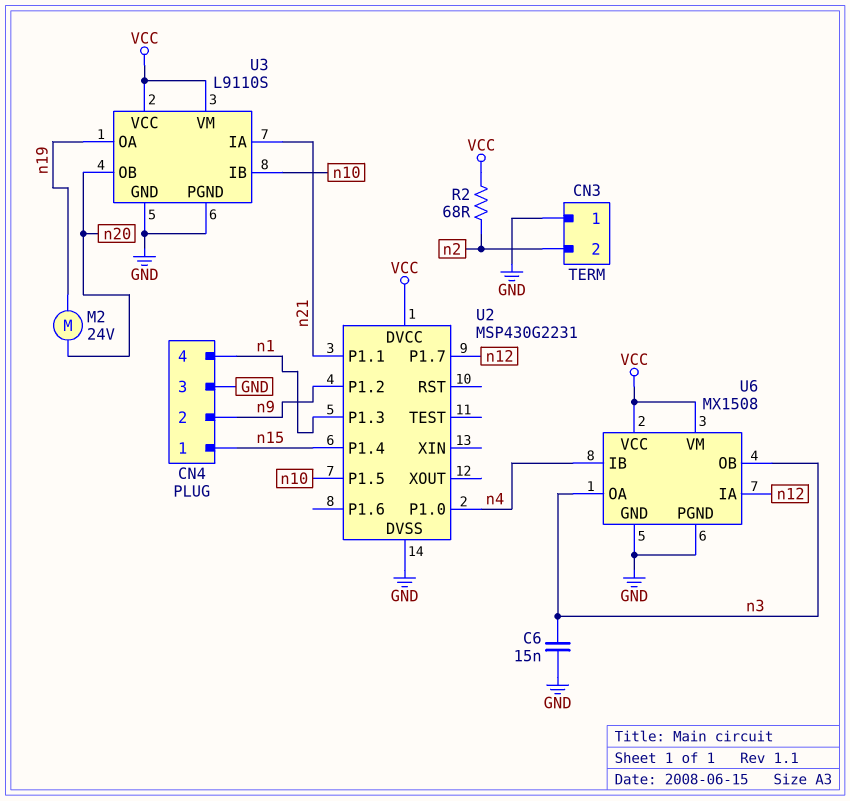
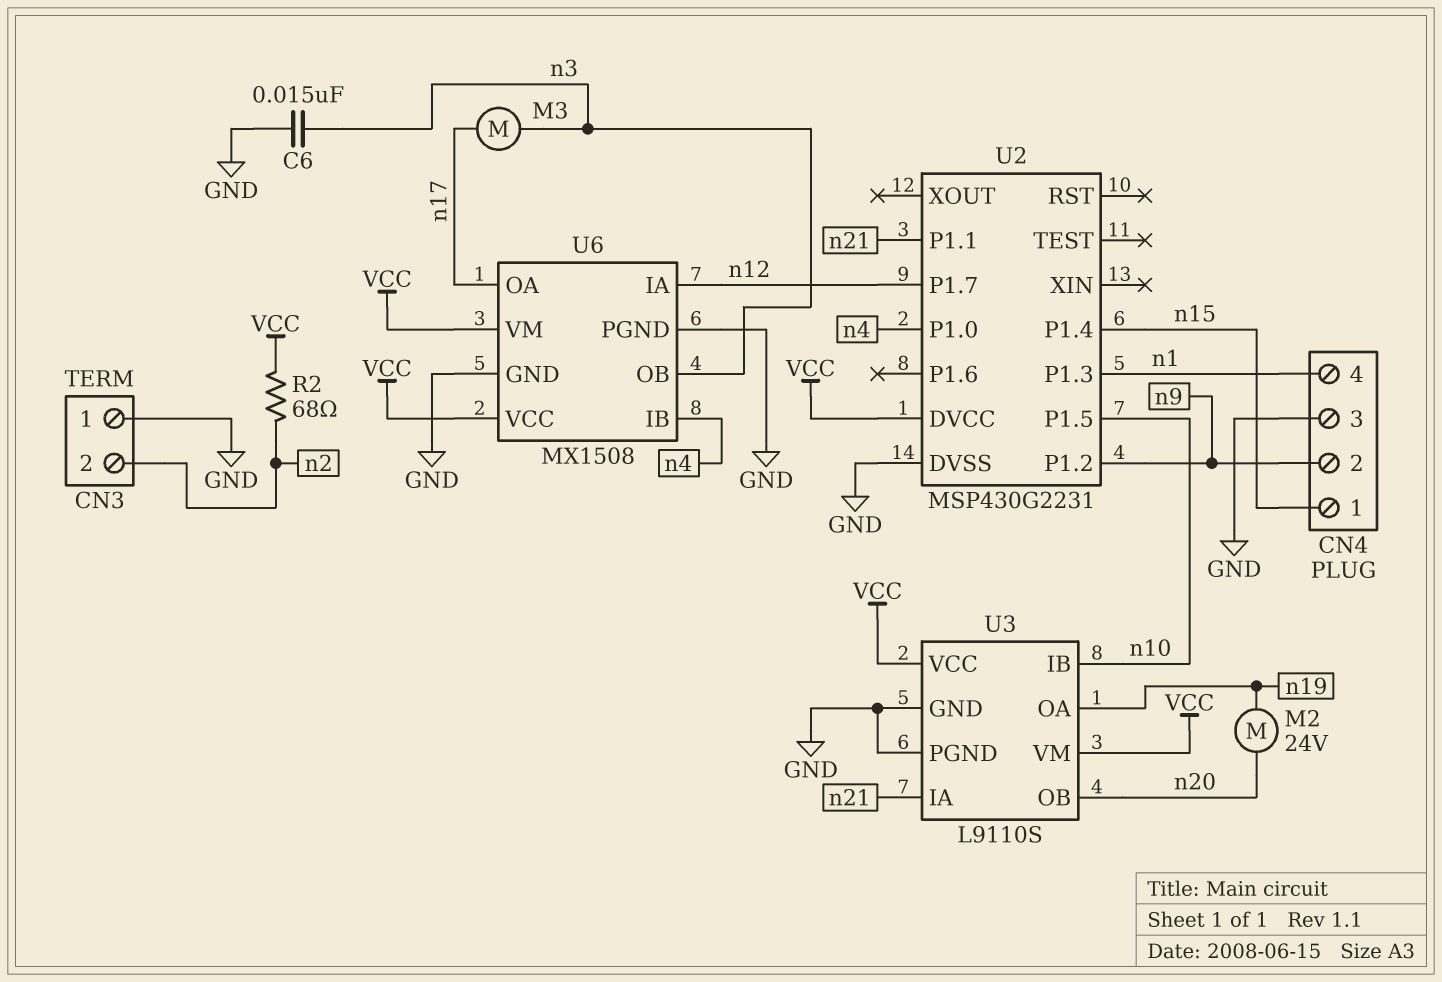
M3: none -> motor (n3, n17)
U6 pin OA: n3 -> n17

